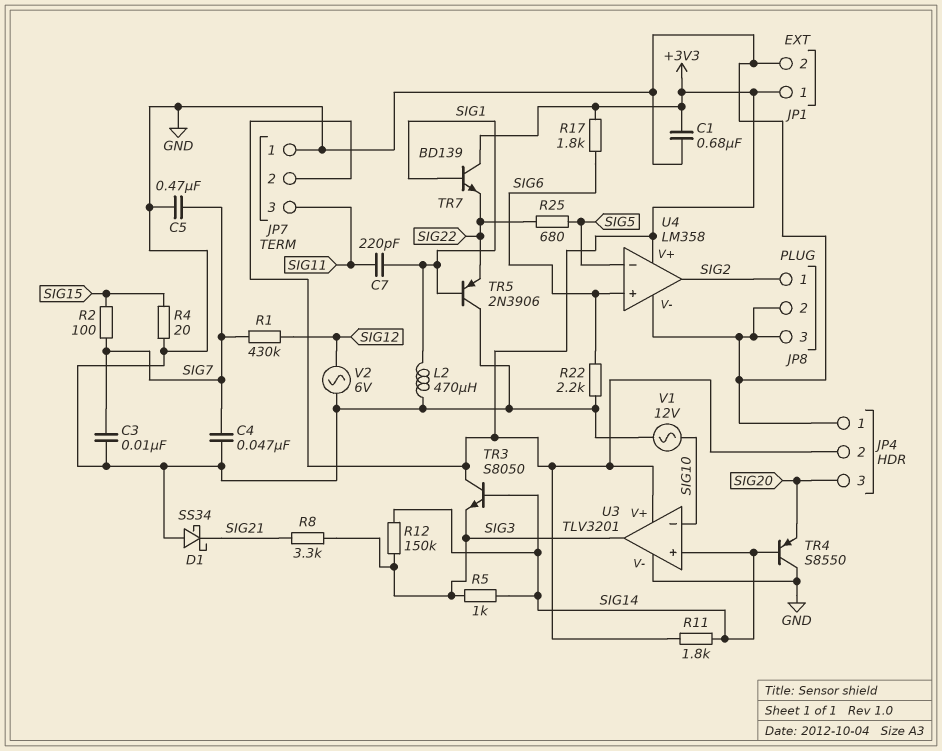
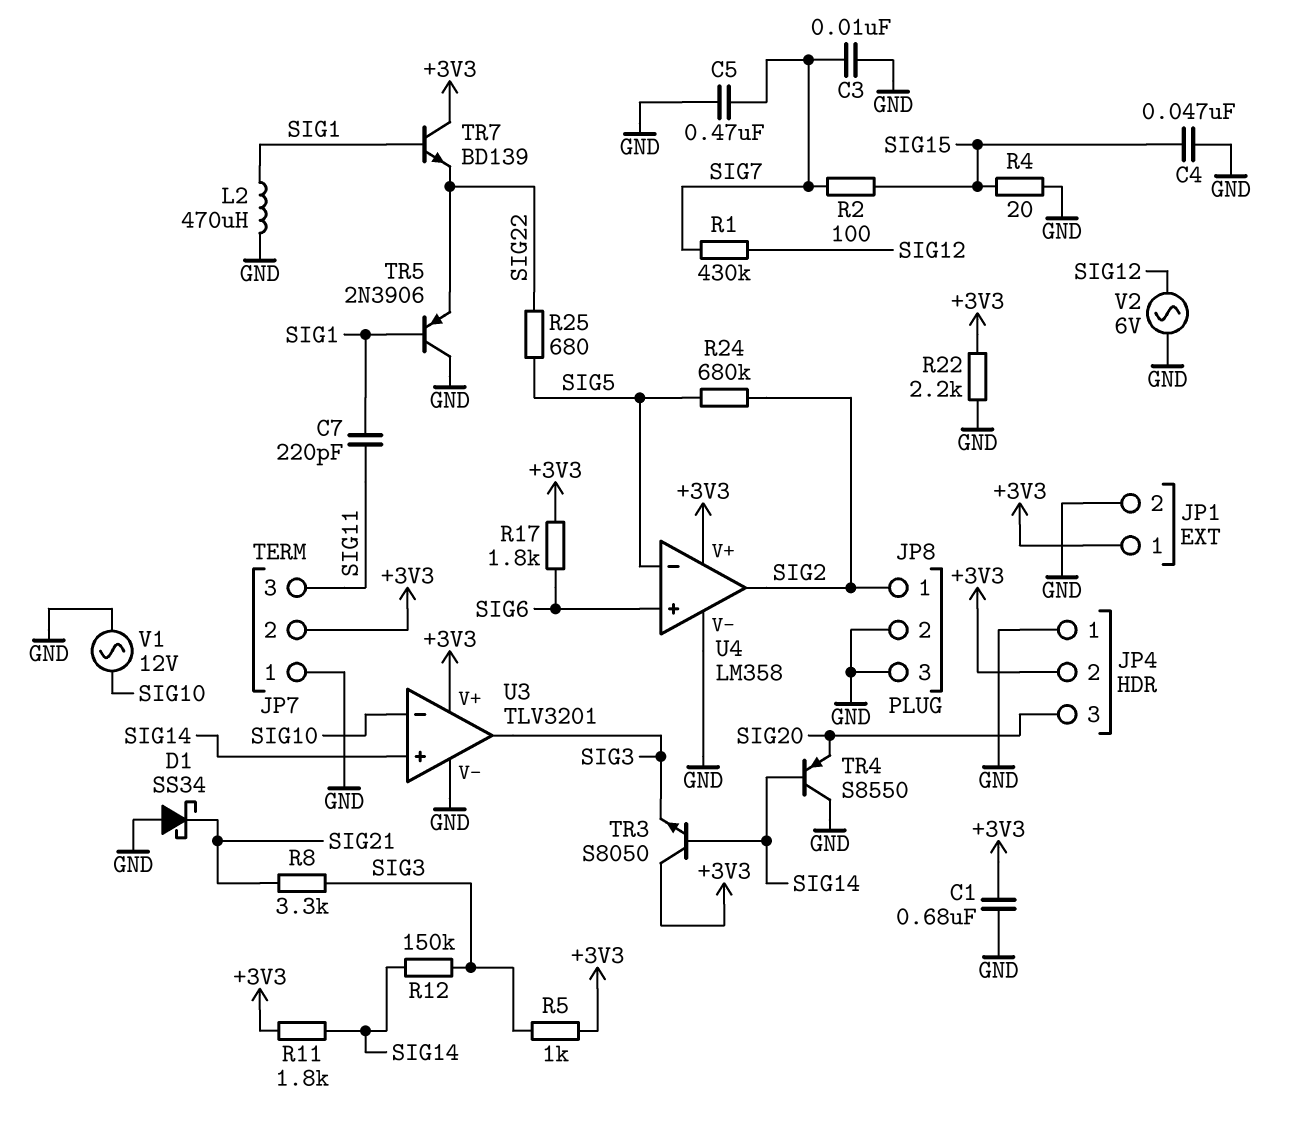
C4: 47nF (GND, SIG7) -> 47nF (GND, SIG15)
R5: 1k (SIG3, SIG14) -> 1k (+3V3, SIG3)
R22: 2.2k (GND, SIG6) -> 2.2k (+3V3, GND)
R24: none -> 680k (SIG2, SIG5)

